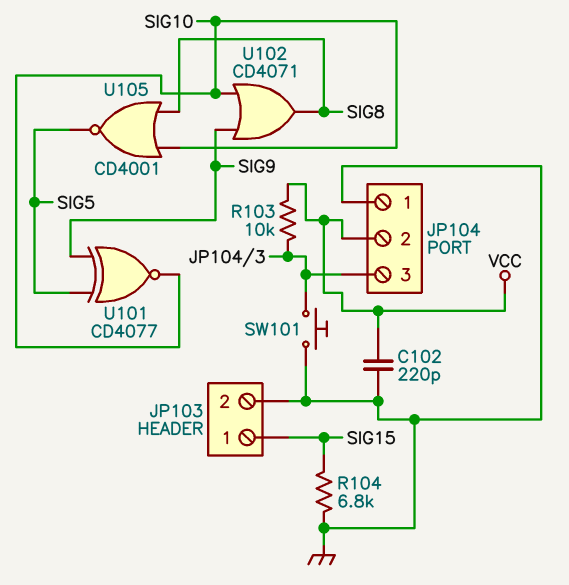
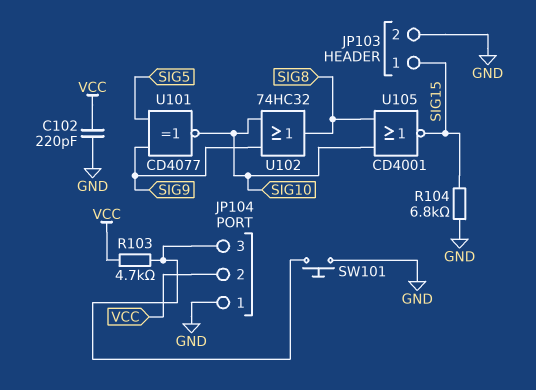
R103: 10k (JP104/3, VCC) -> 4.7k (JP104/3, VCC)
U102: OR CD4071 (in SIG9, in SIG10, out SIG8) -> OR 74HC32 (in SIG9, in SIG10, out SIG8)
U105: NOR CD4001 (in SIG8, in SIG10, out SIG5) -> NOR CD4001 (in SIG8, in SIG10, out SIG15)

